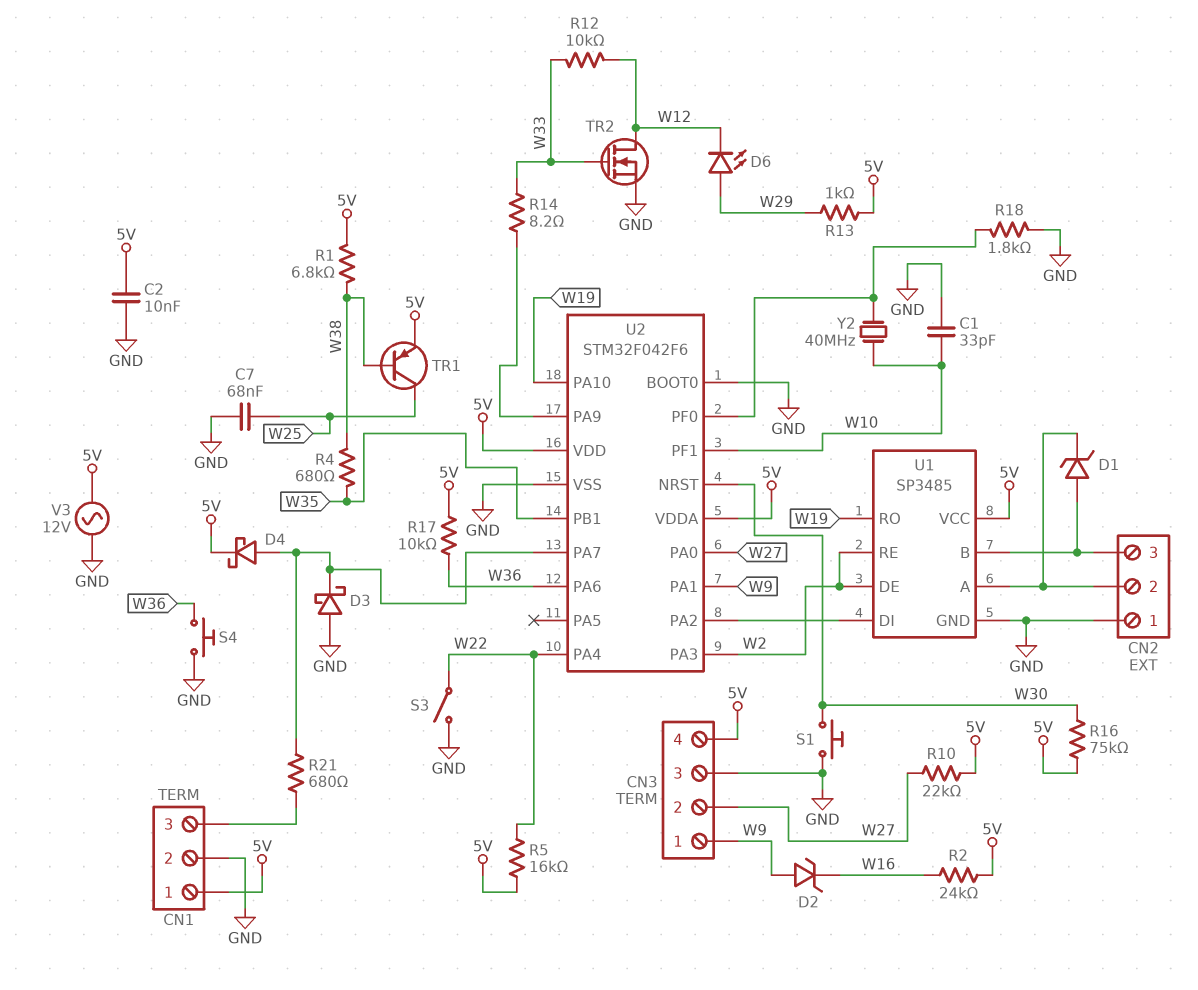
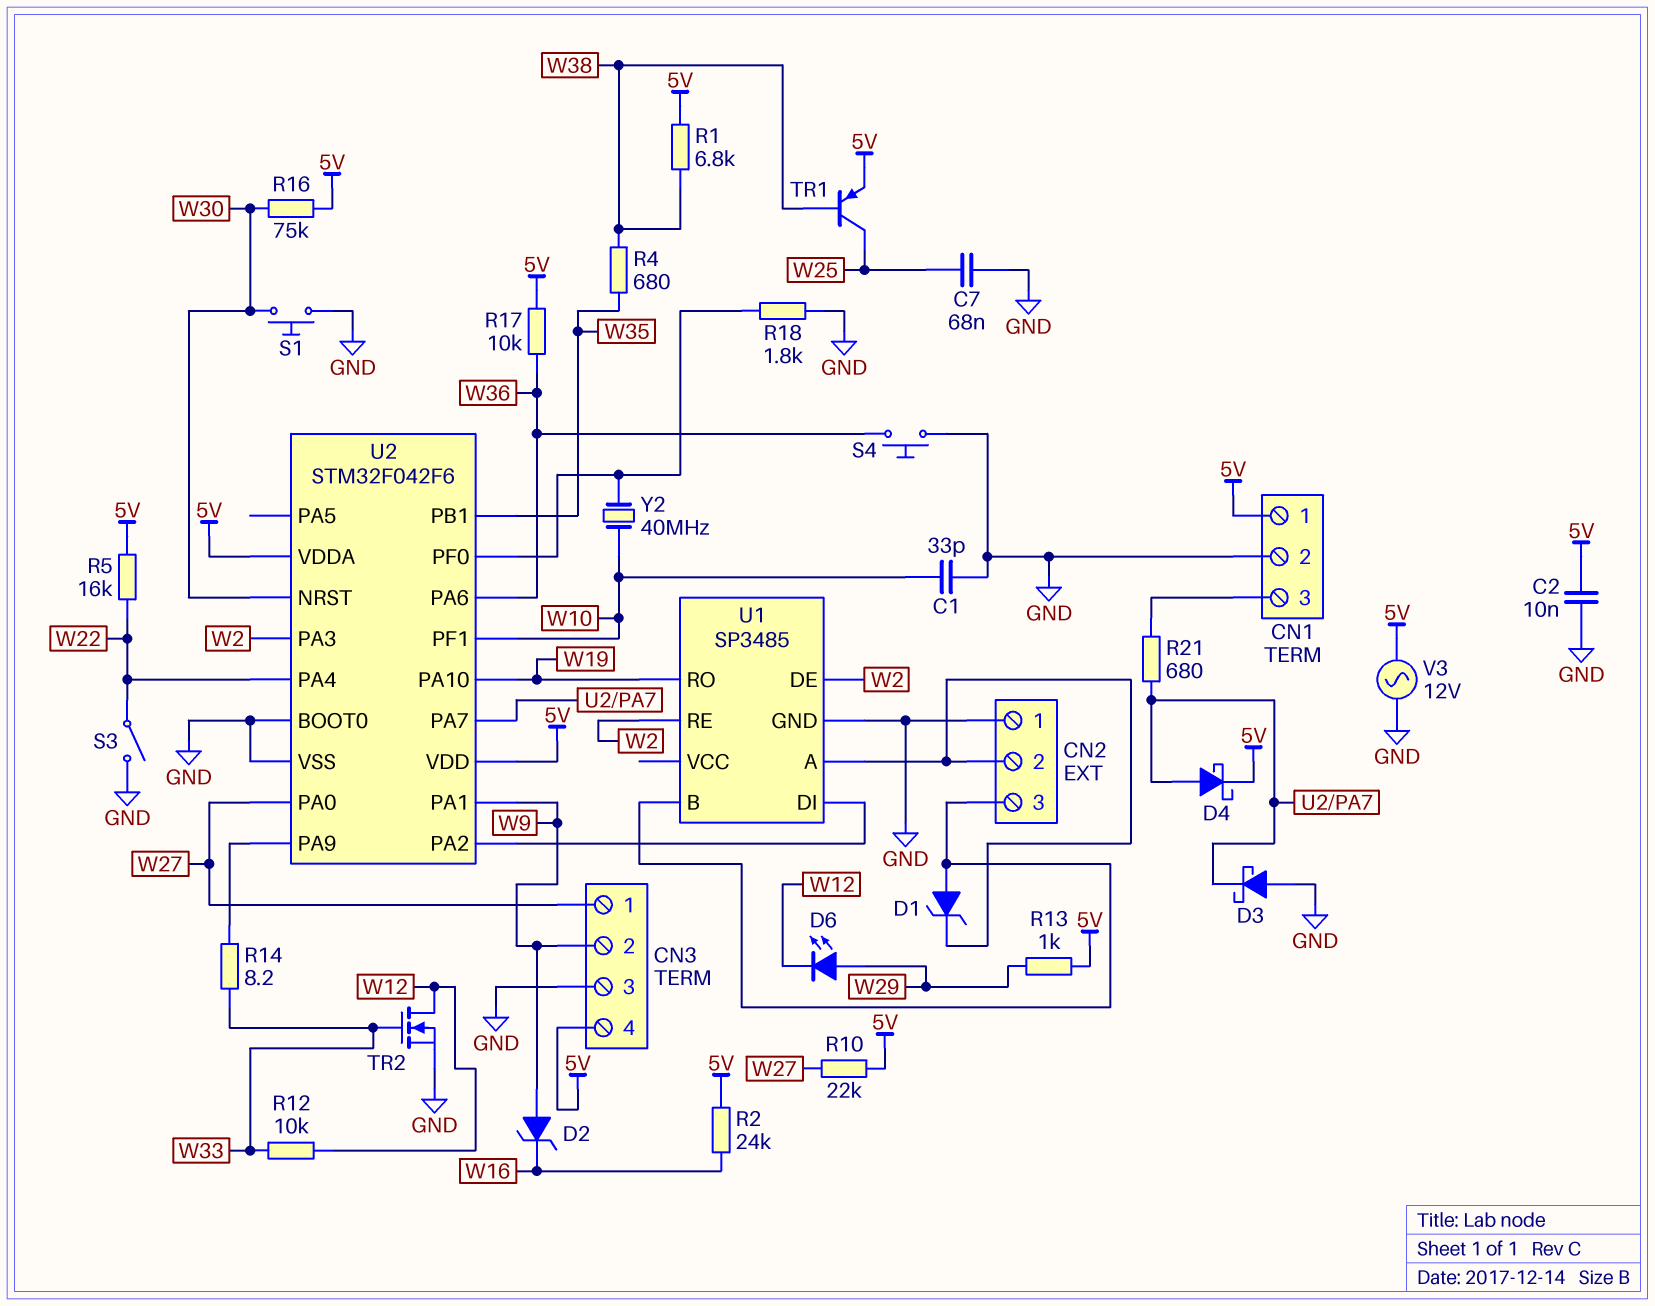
CN3 pin 1: W9 -> W27
CN3 pin 2: W27 -> W9
U1 pin VCC: 5V -> none

